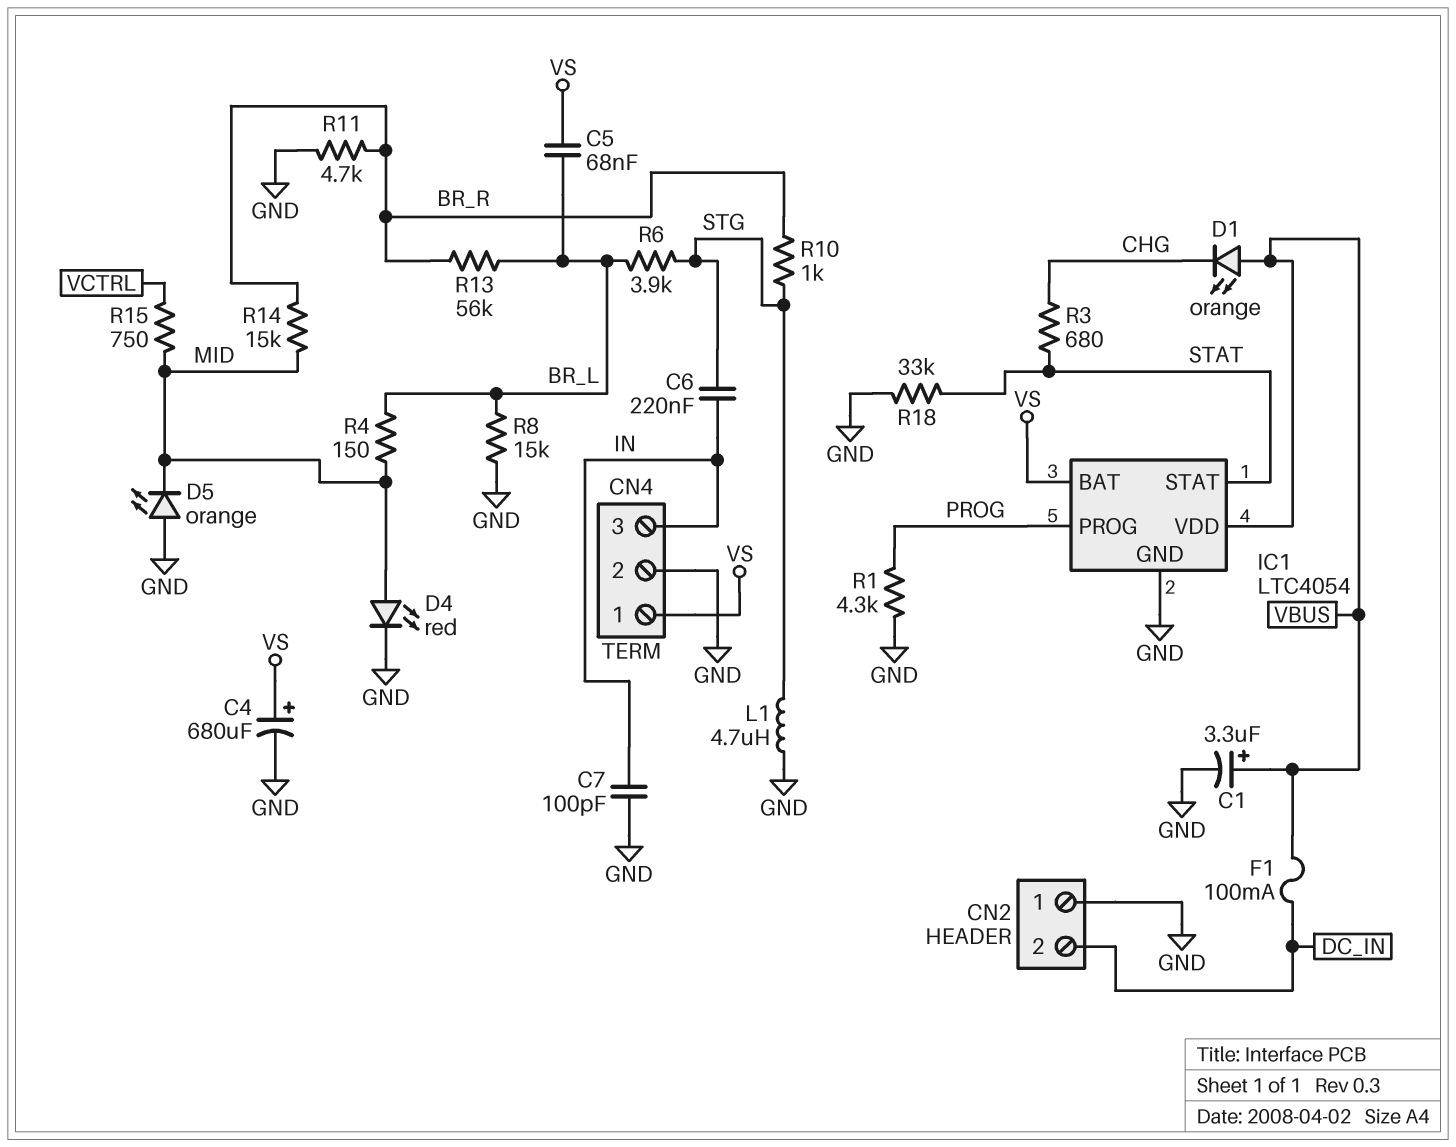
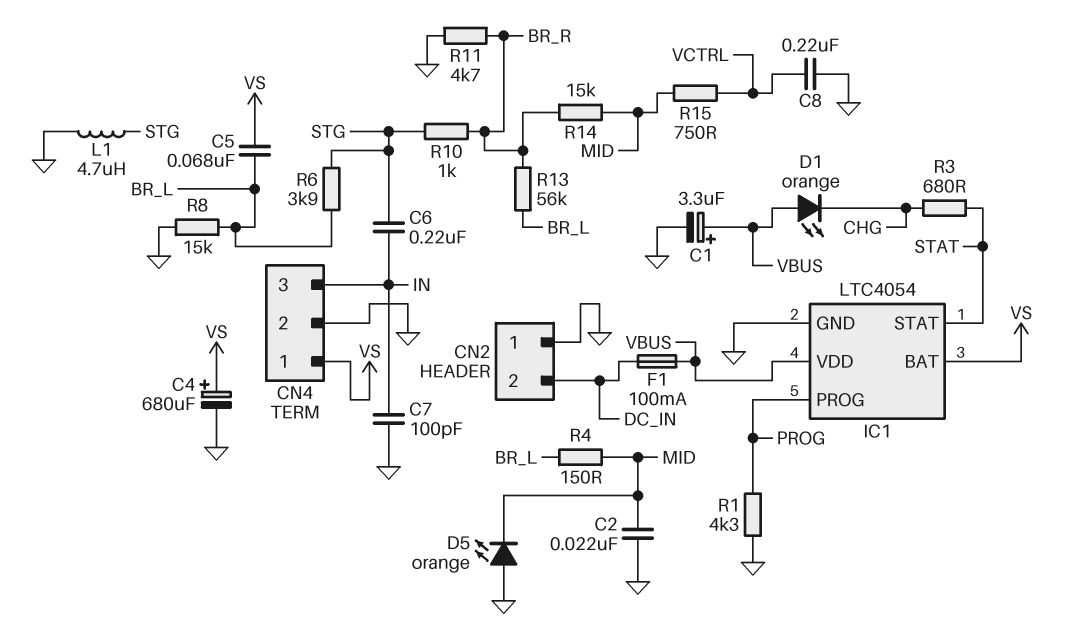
C2: none -> 22nF (GND, MID)
C8: none -> 220nF (GND, VCTRL)
D4: LED red (A MID, K GND) -> none
R18: 33k (GND, STAT) -> none

